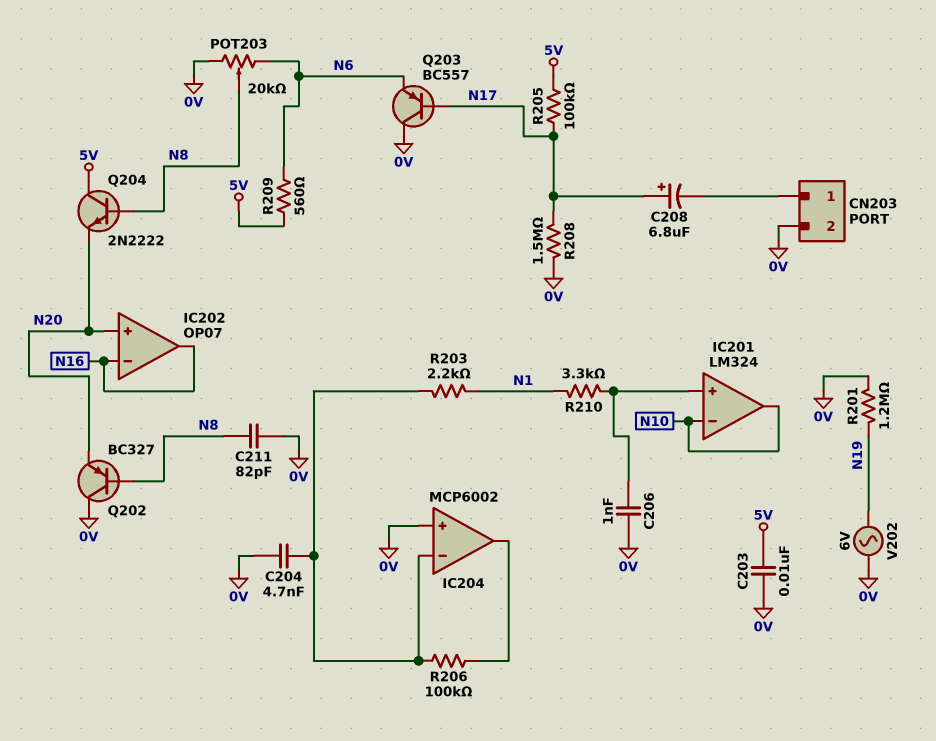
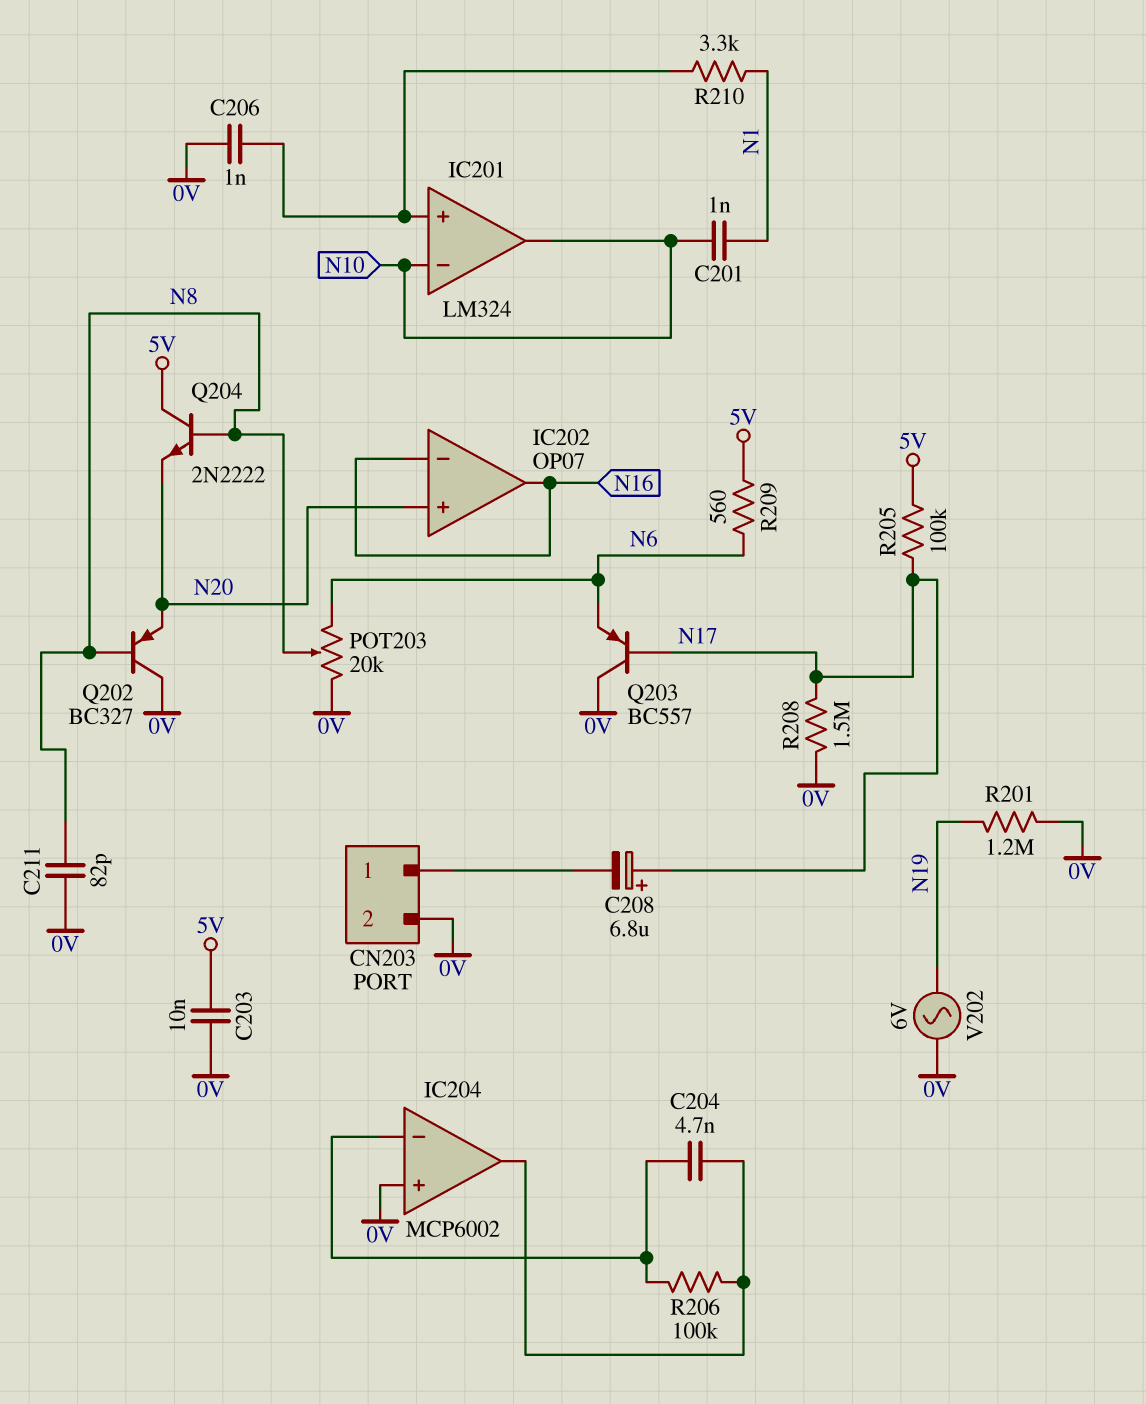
C201: none -> 1nF (N1, N10)
C204: 4.7nF (0V, IC204/in-) -> 4.7nF (IC204/in-, IC204/out)
R203: 2.2k (IC204/in-, N1) -> none

